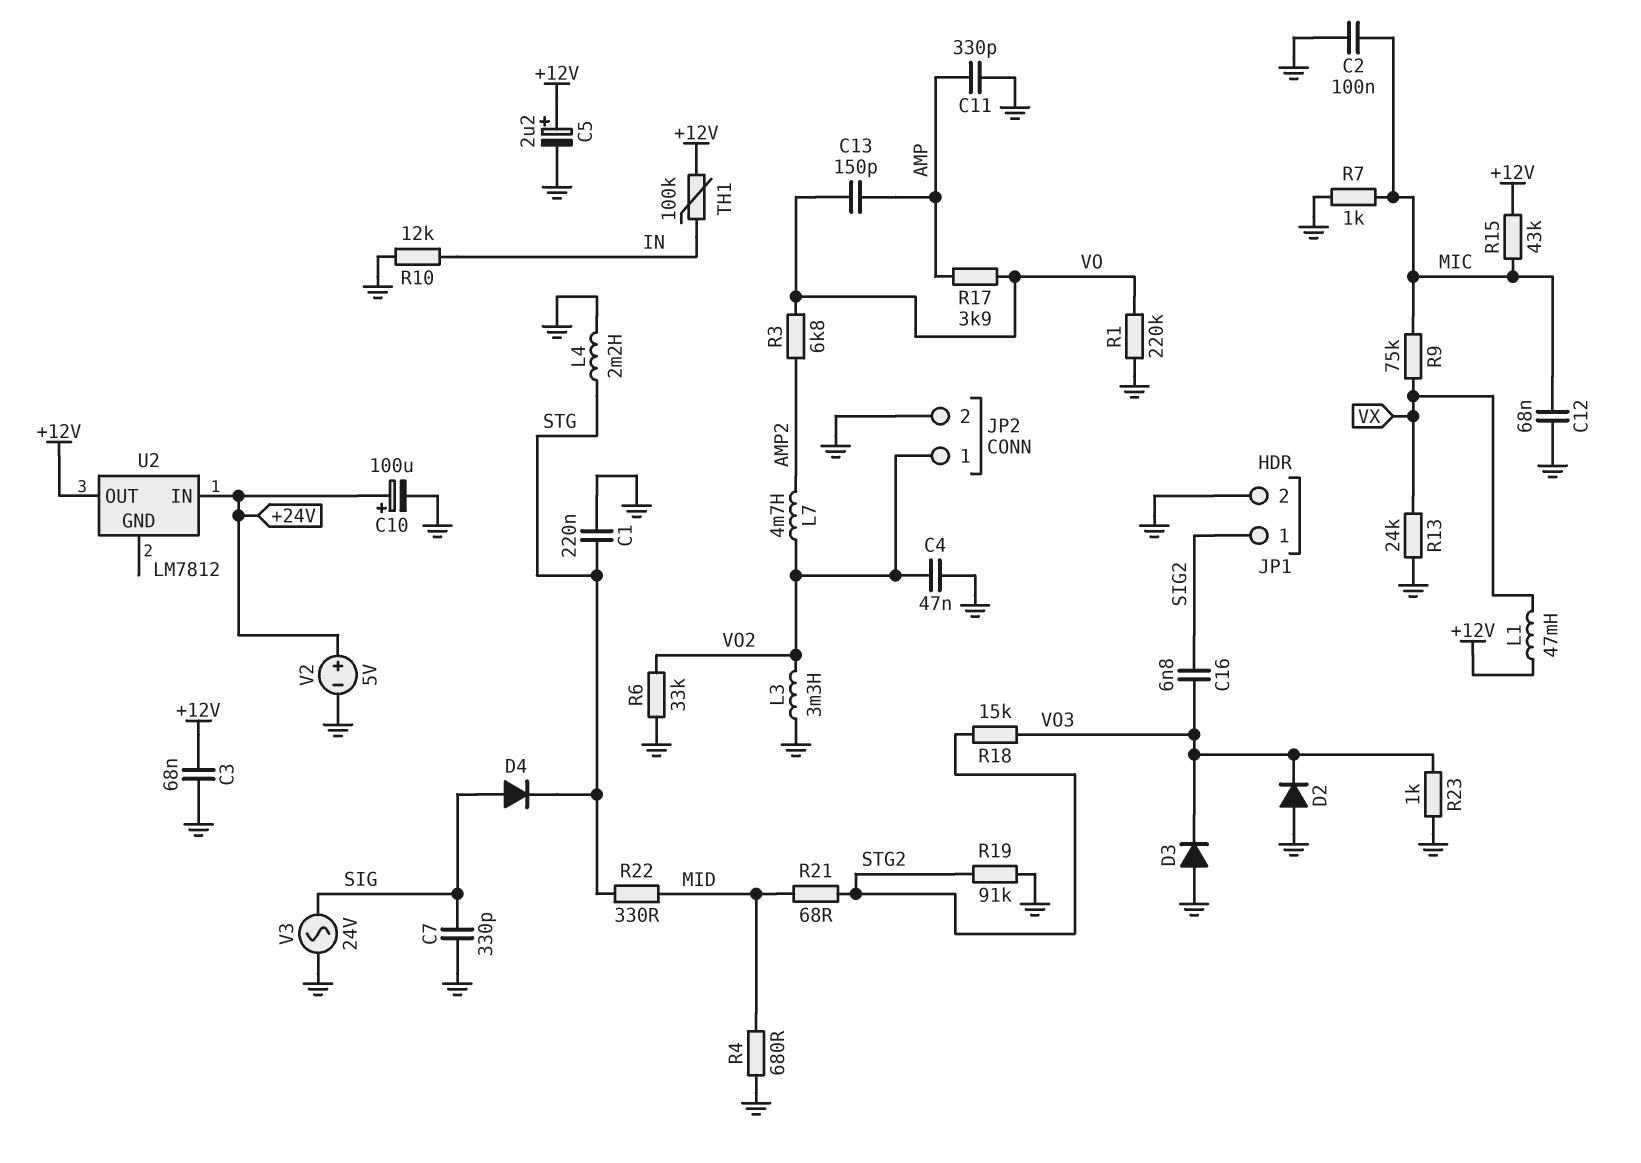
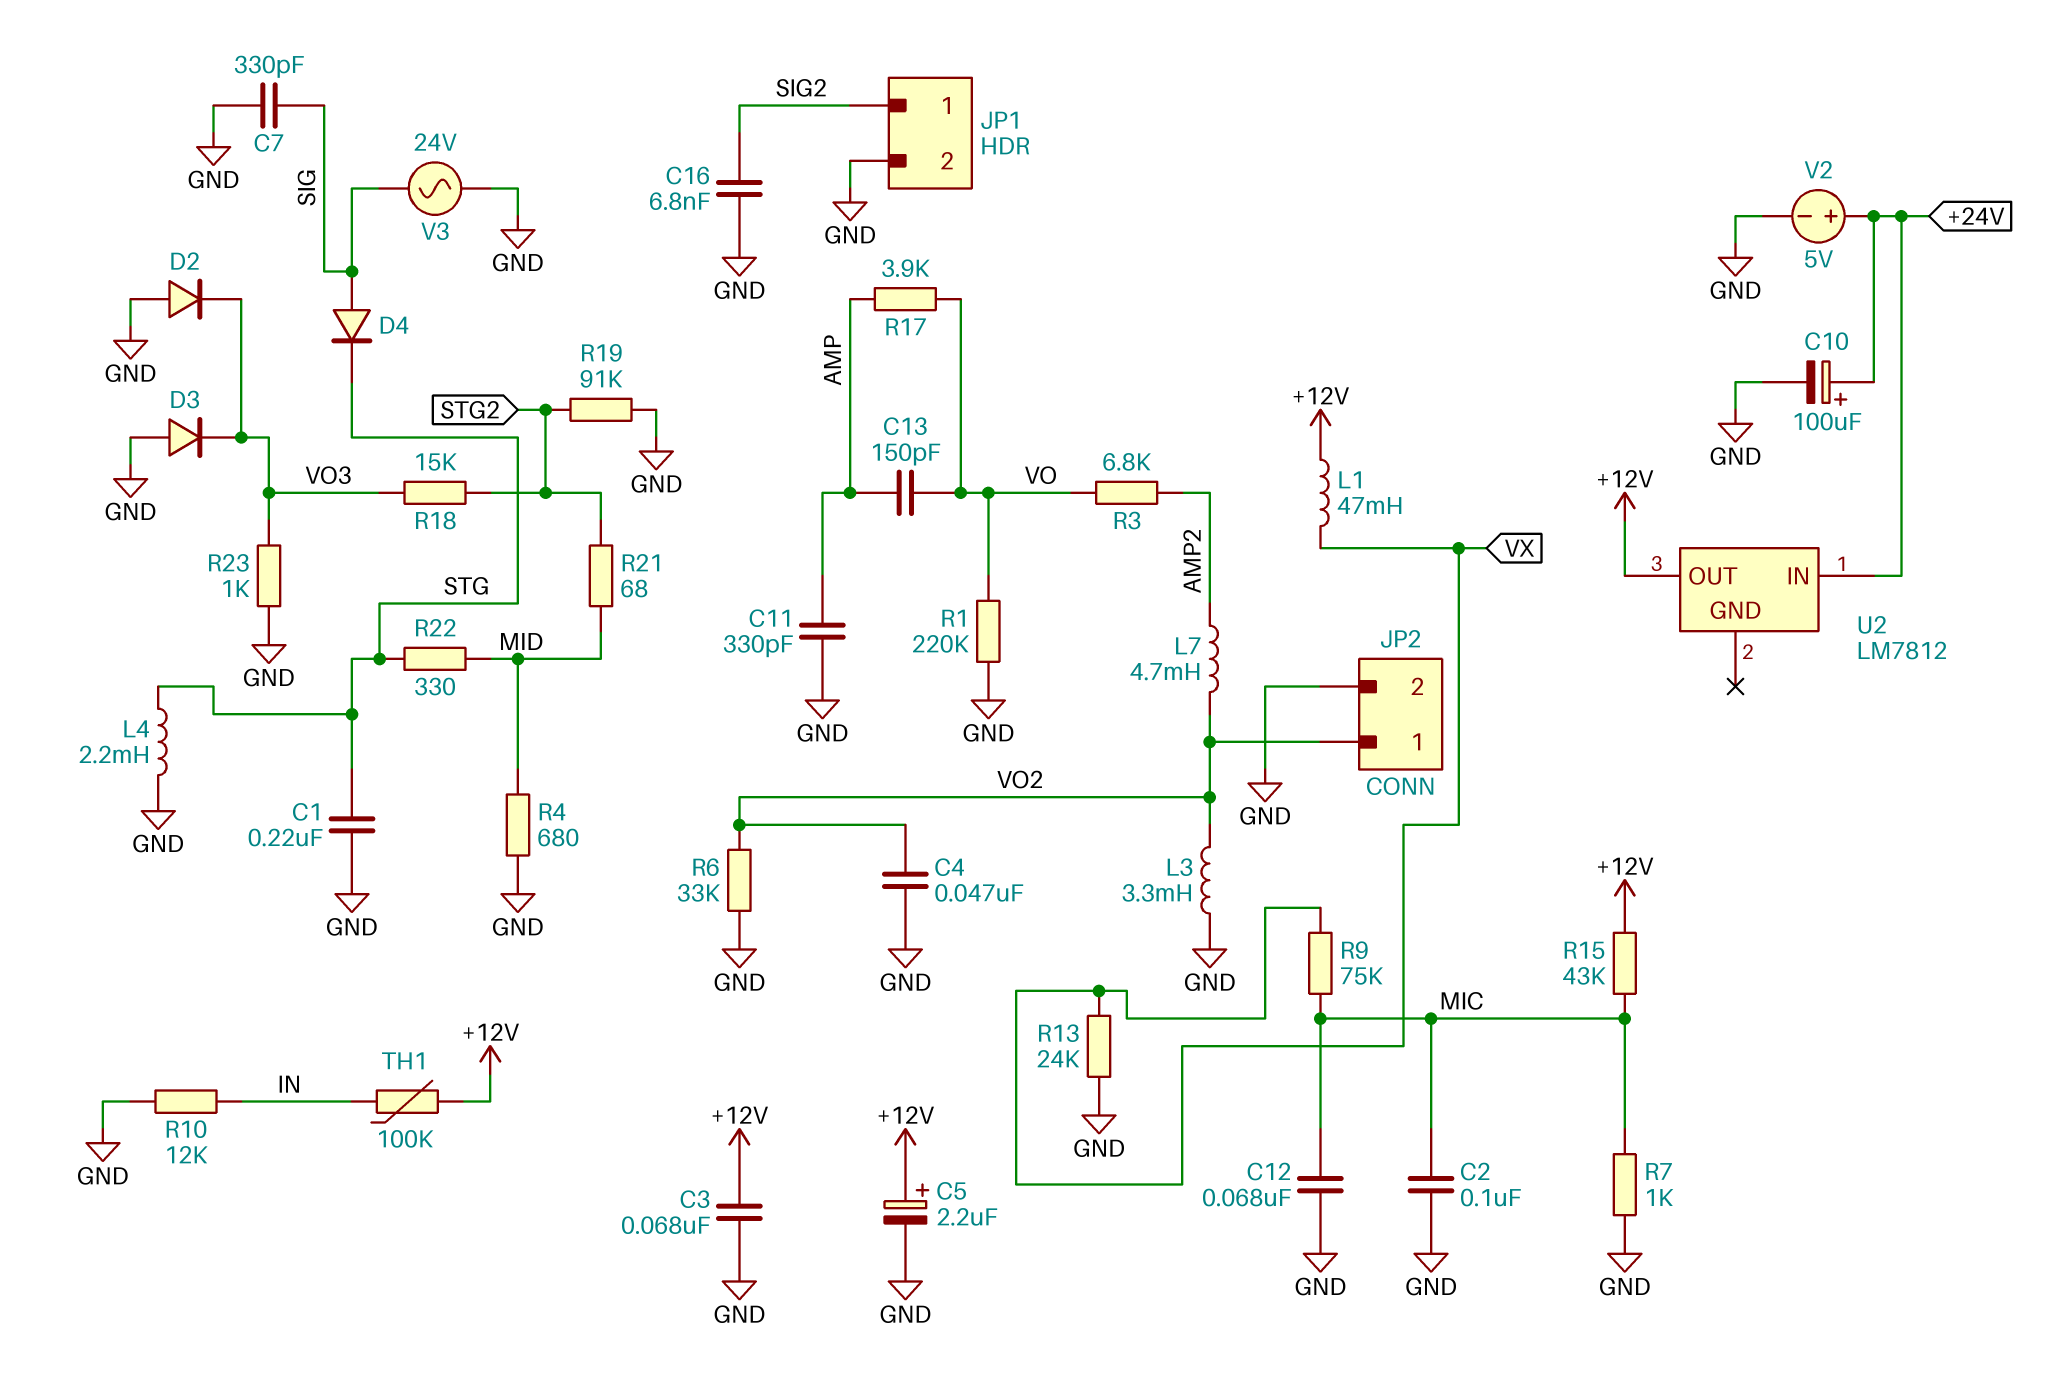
C16: 6.8nF (SIG2, VO3) -> 6.8nF (GND, SIG2)

